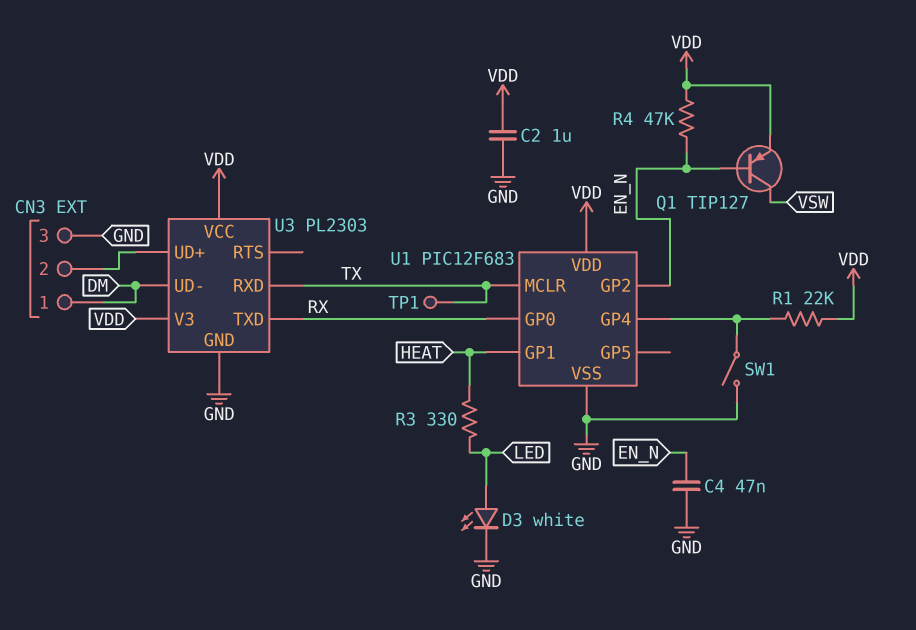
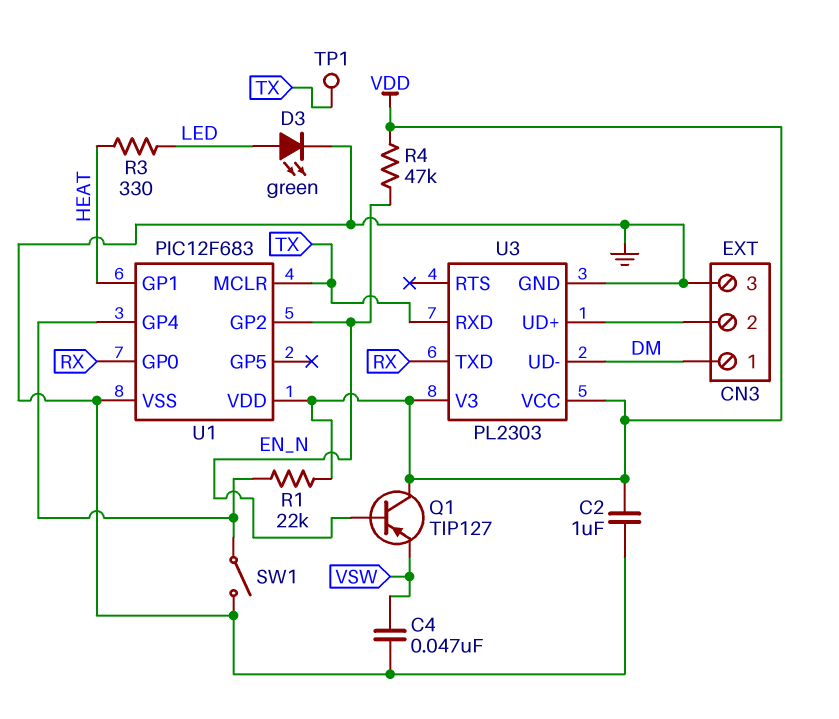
C4: 47nF (EN_N, GND) -> 47nF (GND, VSW)
D3: LED white (A LED, K GND) -> LED green (A LED, K GND)
Q1: PNP TIP127 (B EN_N, C VSW, E VDD) -> PNP TIP127 (B EN_N, C VDD, E VSW)

